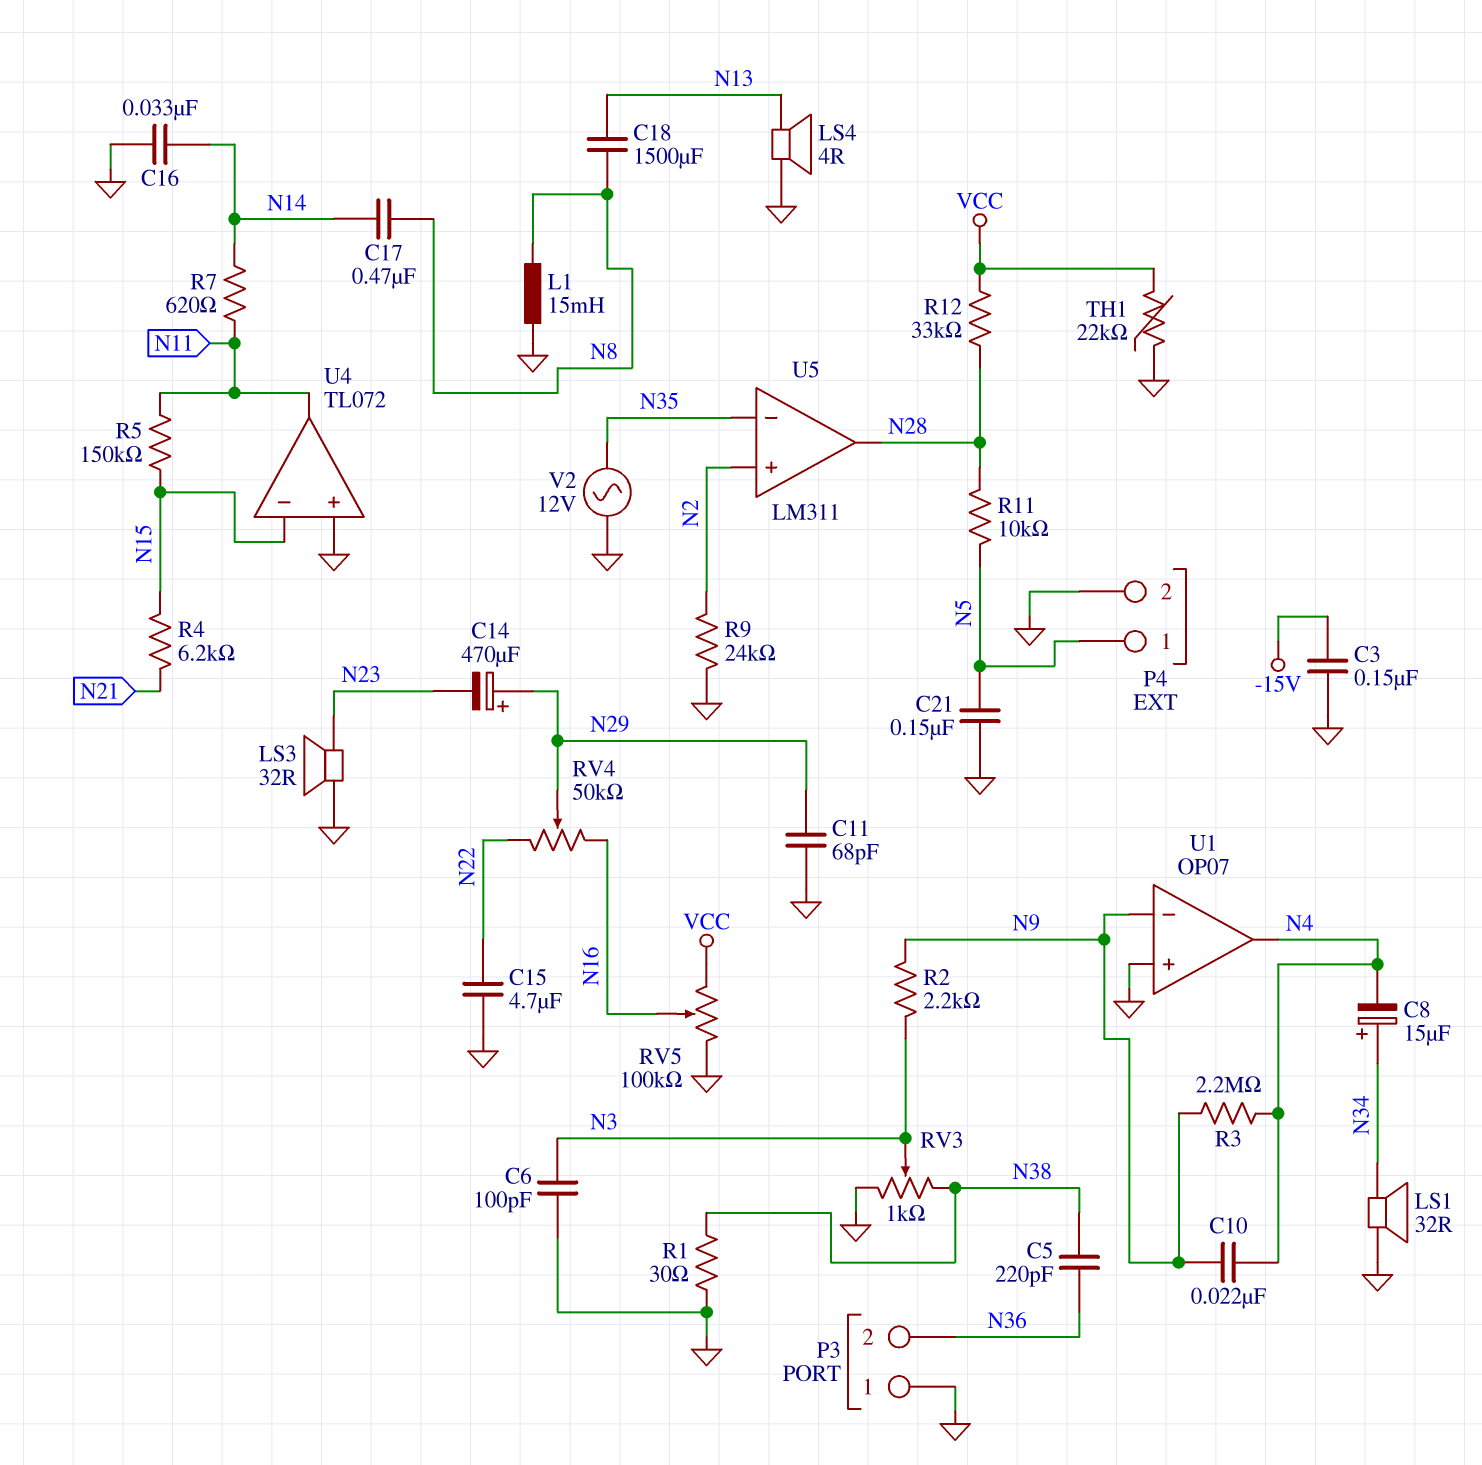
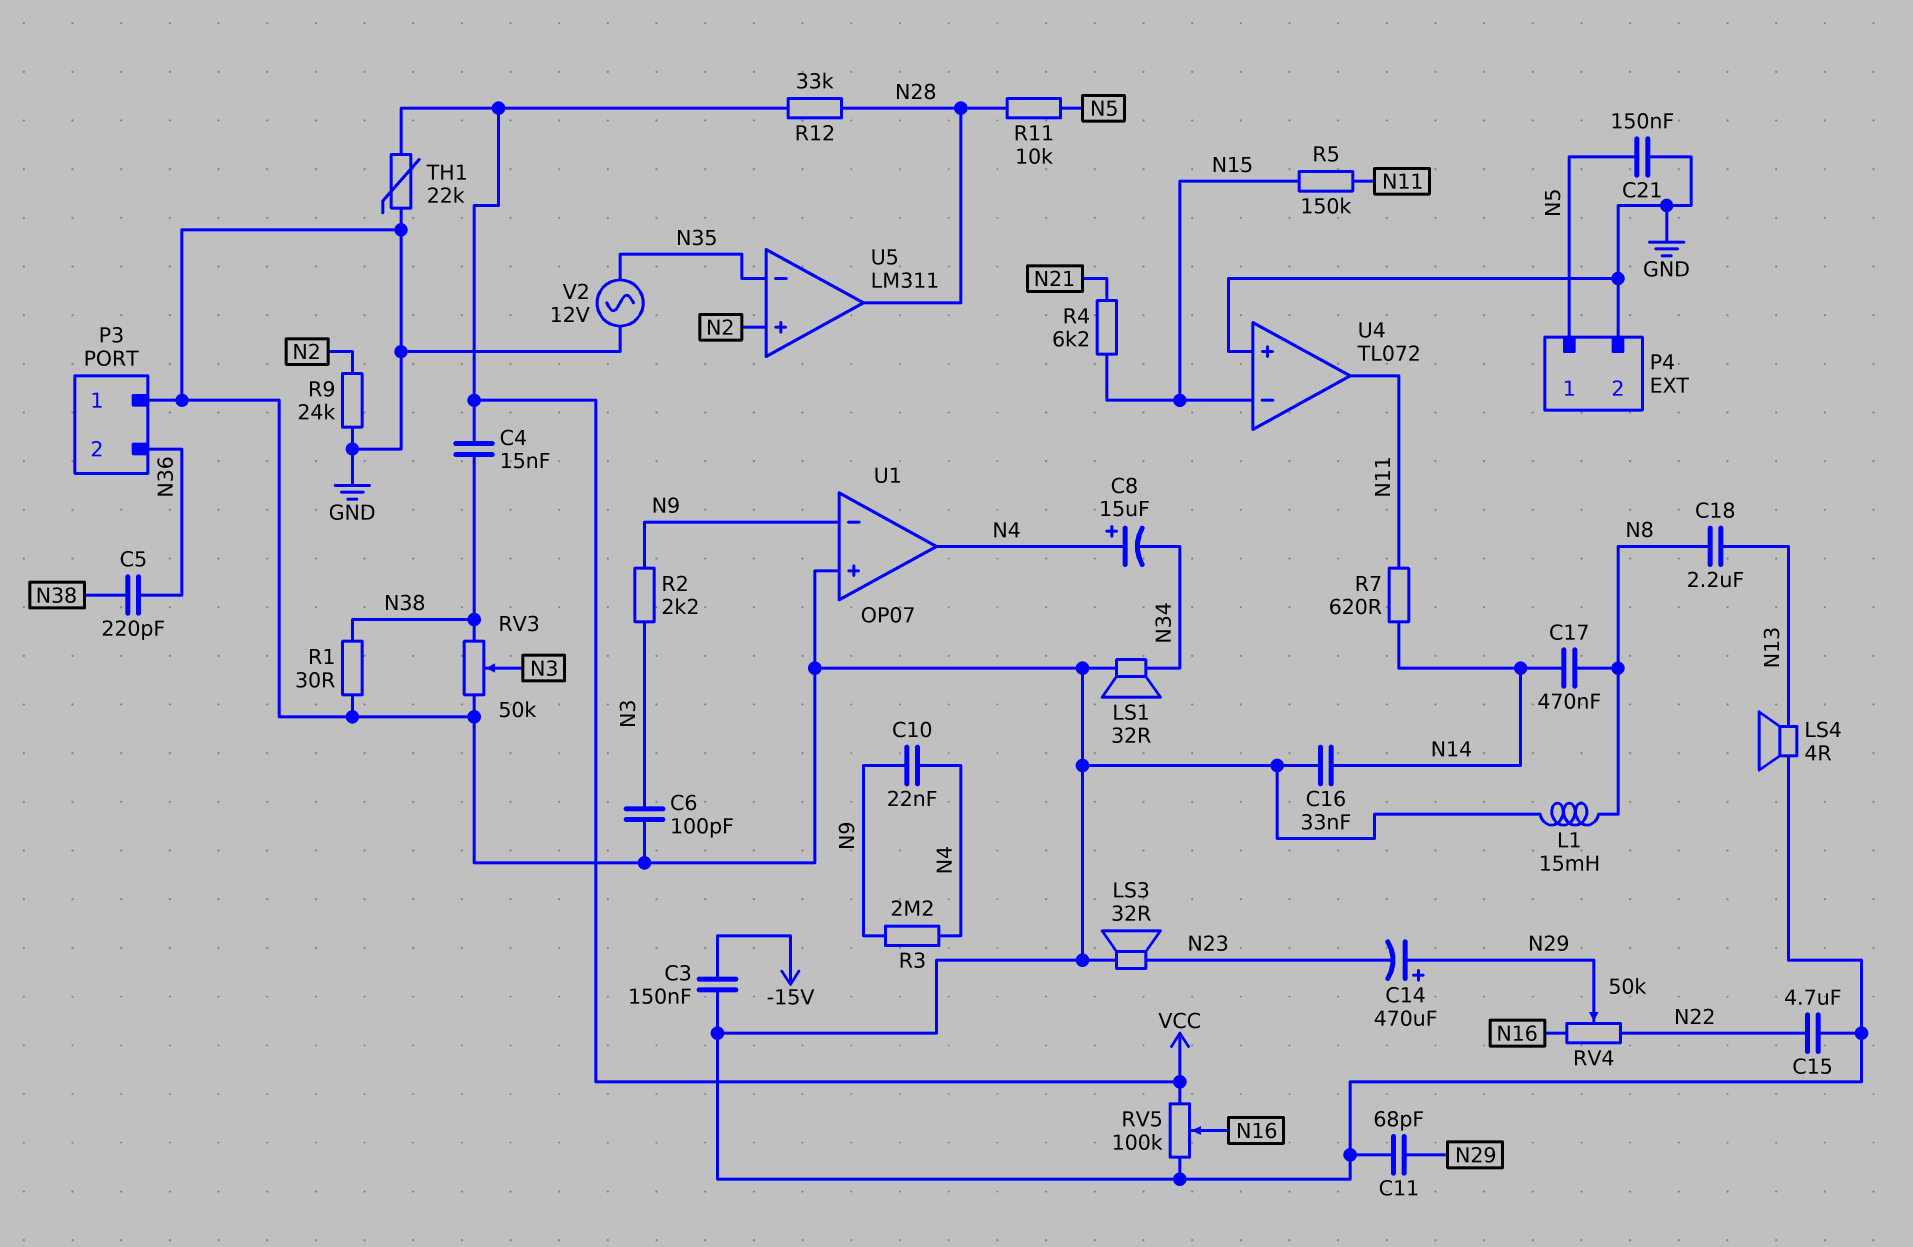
C4: none -> 15nF (N38, VCC)
C8: 15uF (plus N34, minus N4) -> 15uF (plus N4, minus N34)
C18: 1500uF (N8, N13) -> 2.2uF (N8, N13)
RV3: 1k (GND, N38, wiper N3) -> 50k (GND, N38, wiper N3)

